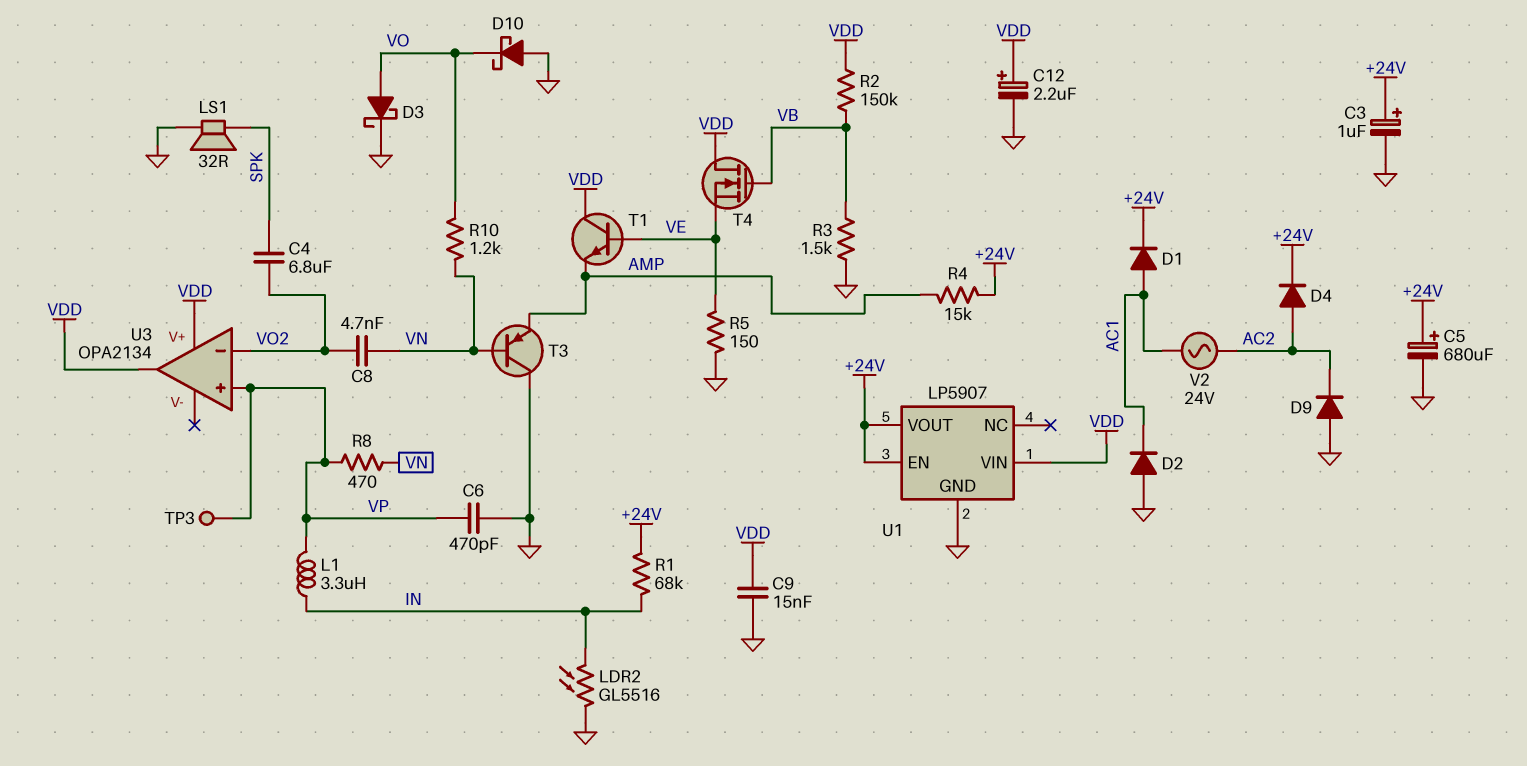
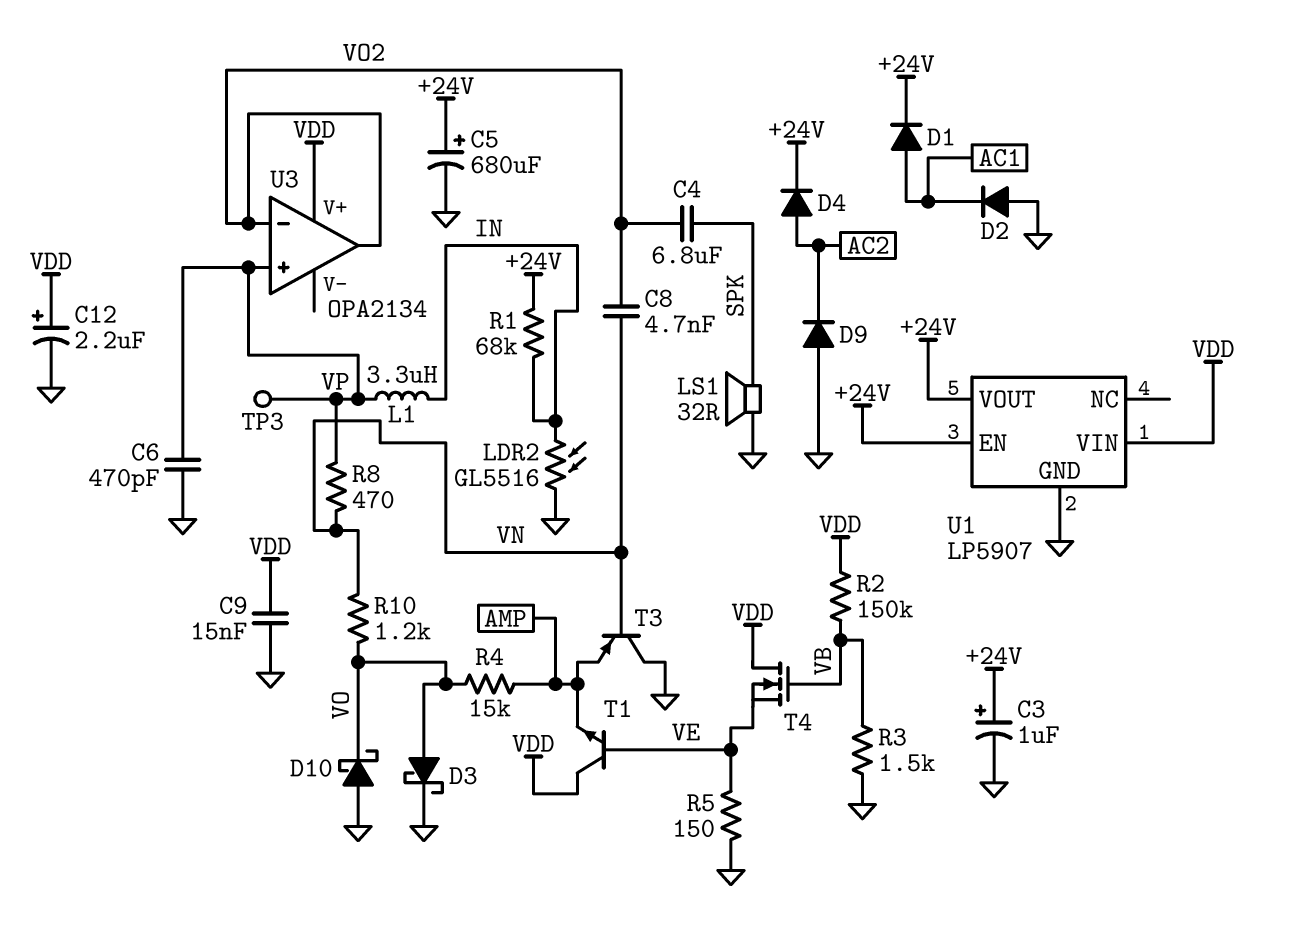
R4: 15k (+24V, AMP) -> 15k (AMP, VO)
U3 pin out: VDD -> VO2
V2: AC 24V (AC1, AC2) -> none

